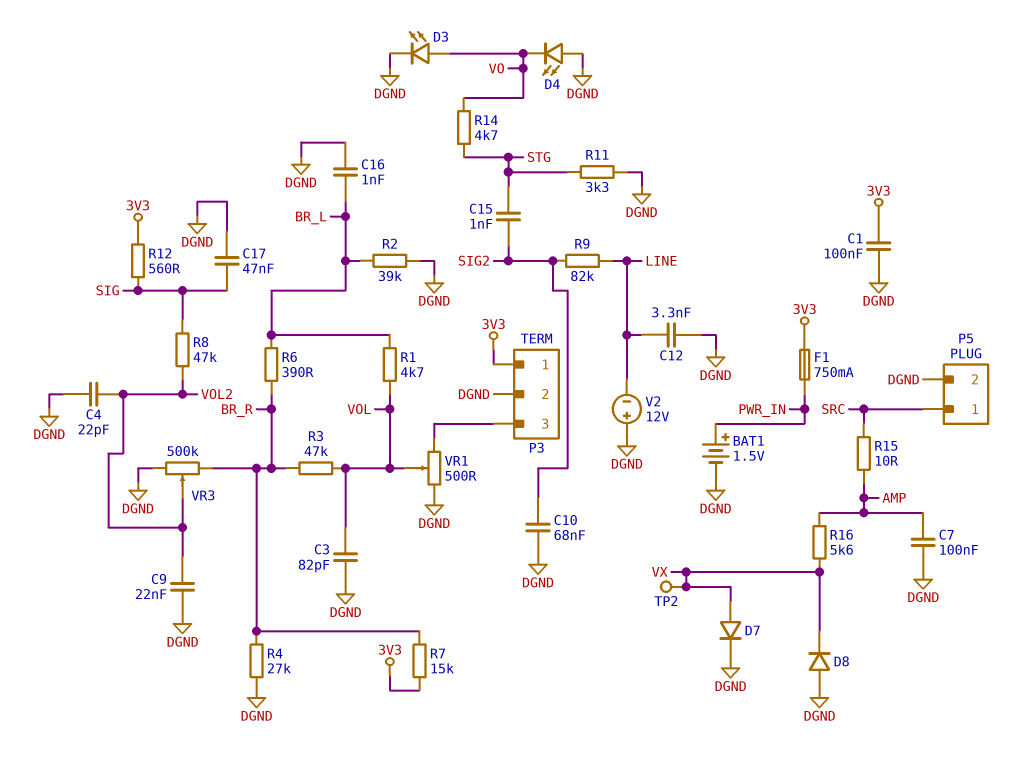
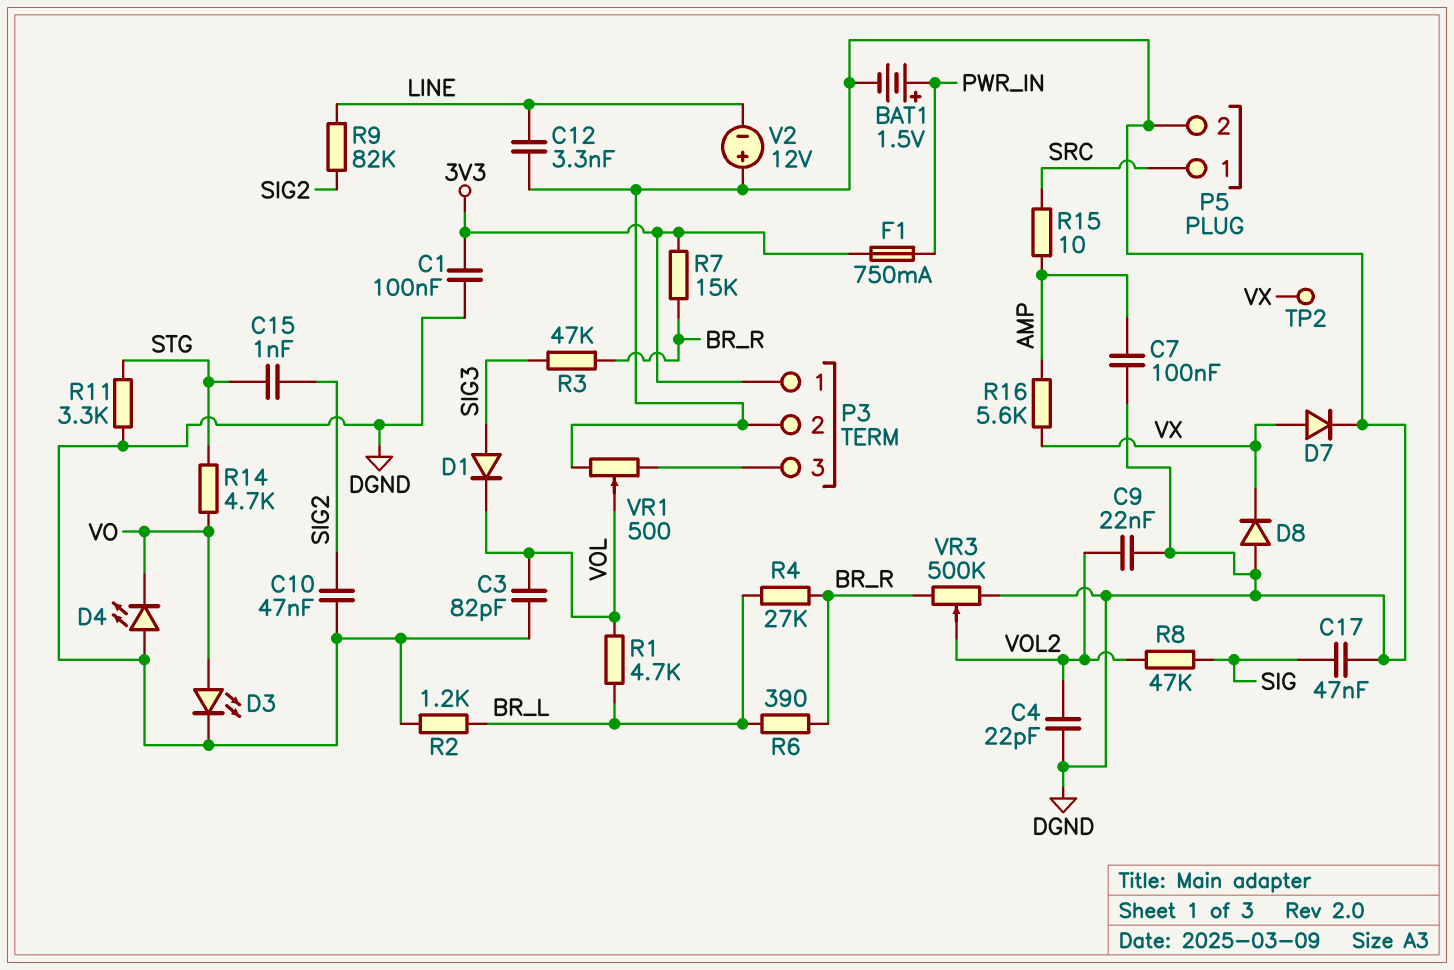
C10: 68nF (DGND, SIG2) -> 47nF (DGND, SIG2)
C16: 1nF (BR_L, DGND) -> none
D1: none -> diode (A SIG3, K VOL)
R2: 39k (BR_L, DGND) -> 1.2k (BR_L, DGND)
R3: 47k (BR_R, VOL) -> 47k (BR_R, SIG3)
R4: 27k (BR_R, DGND) -> 27k (BR_L, BR_R)
R12: 560 (3V3, SIG) -> none

